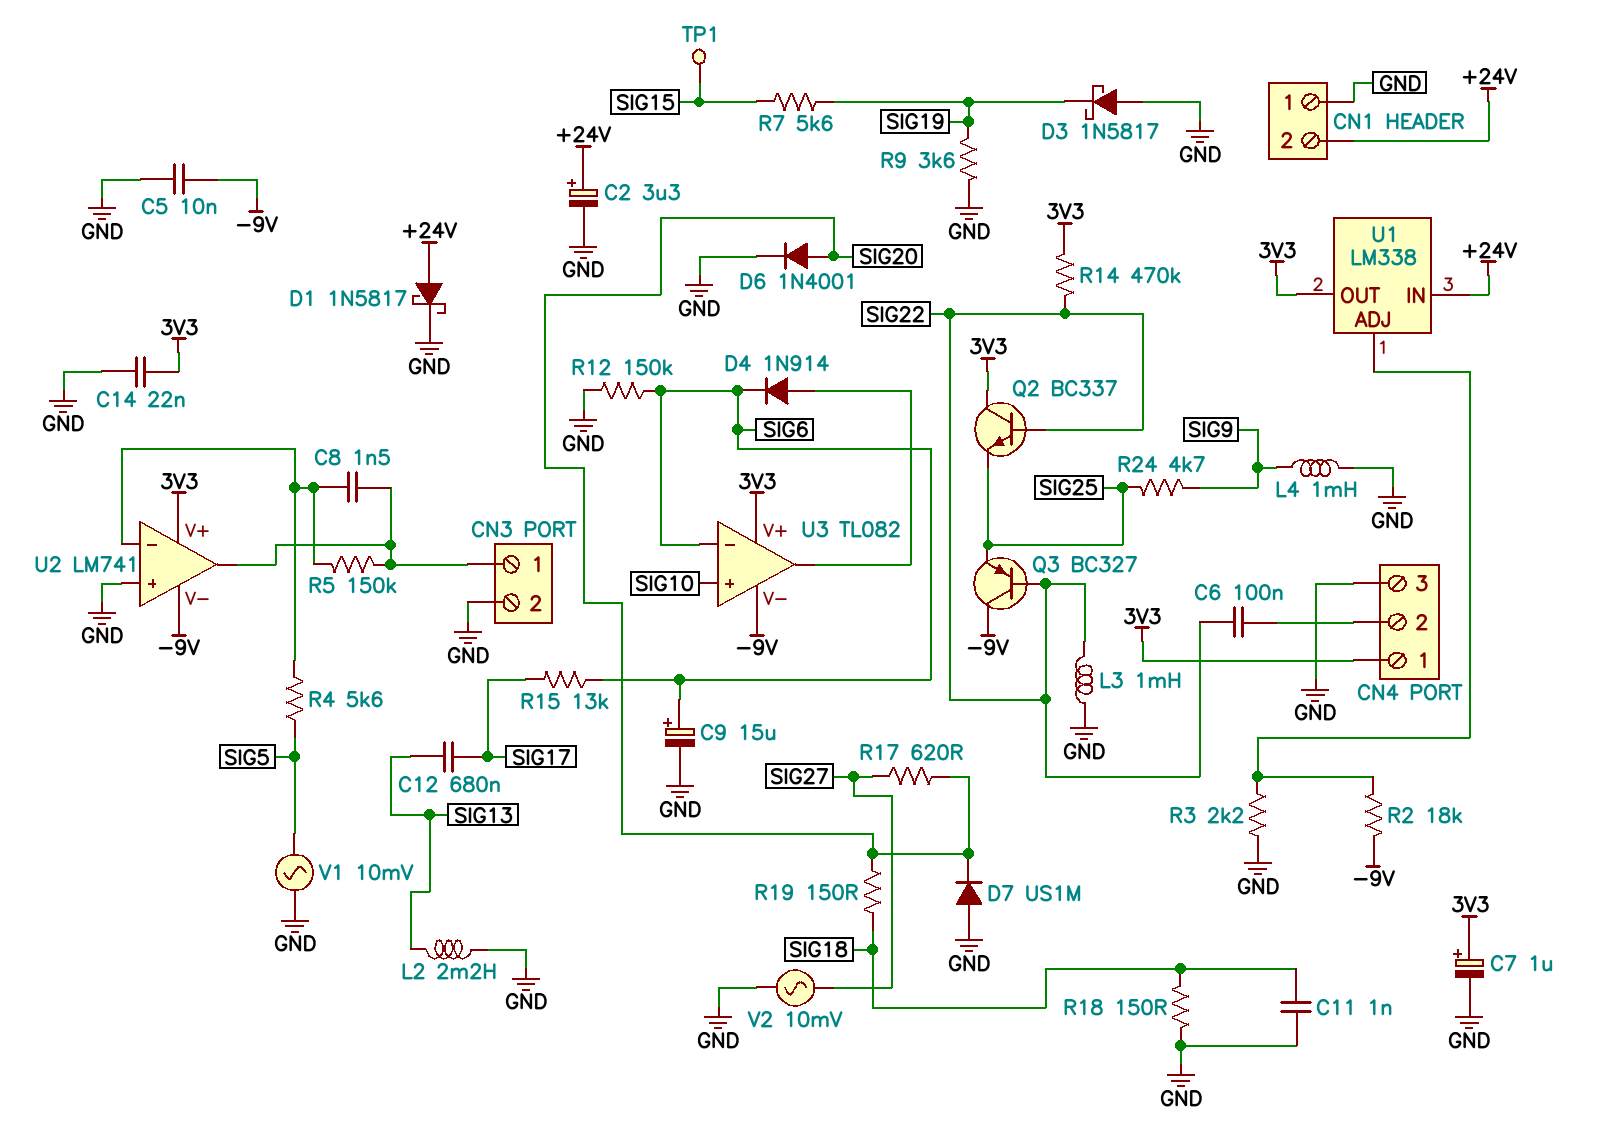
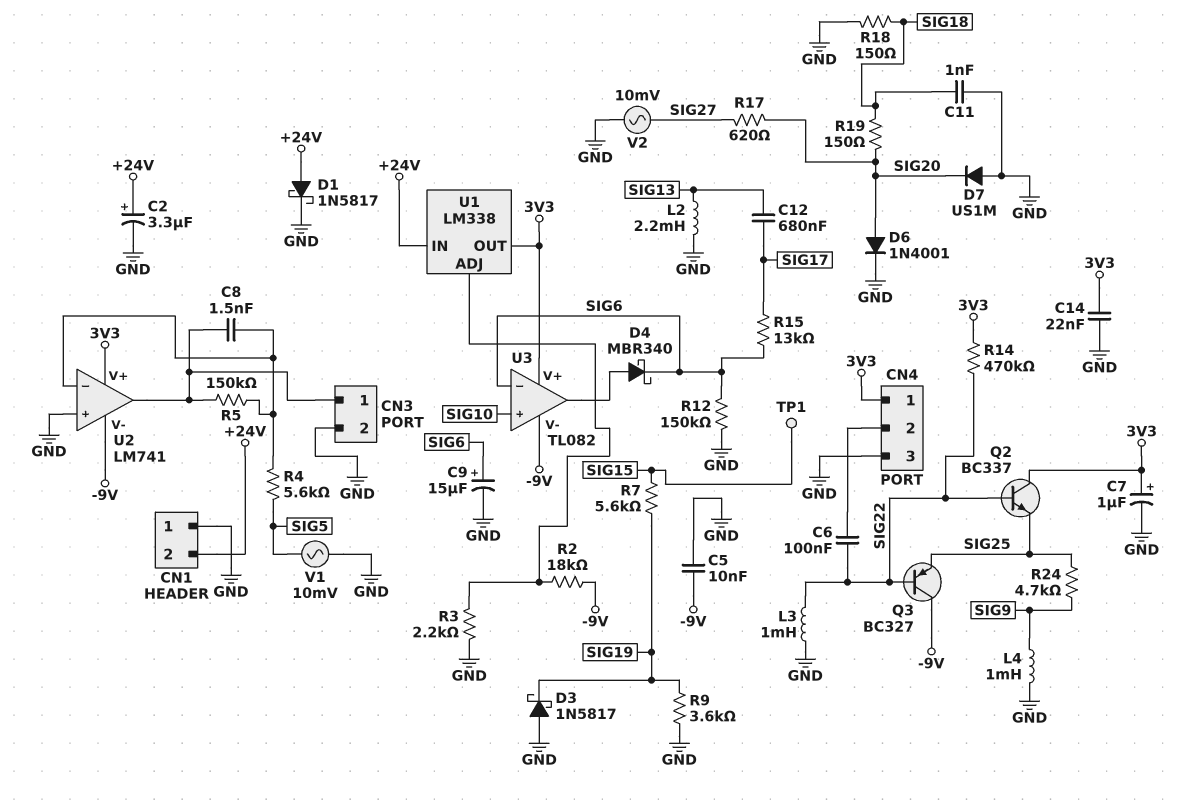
D4: diode 1N914 (A U3/out, K SIG6) -> schottky MBR340 (A U3/out, K SIG6)

